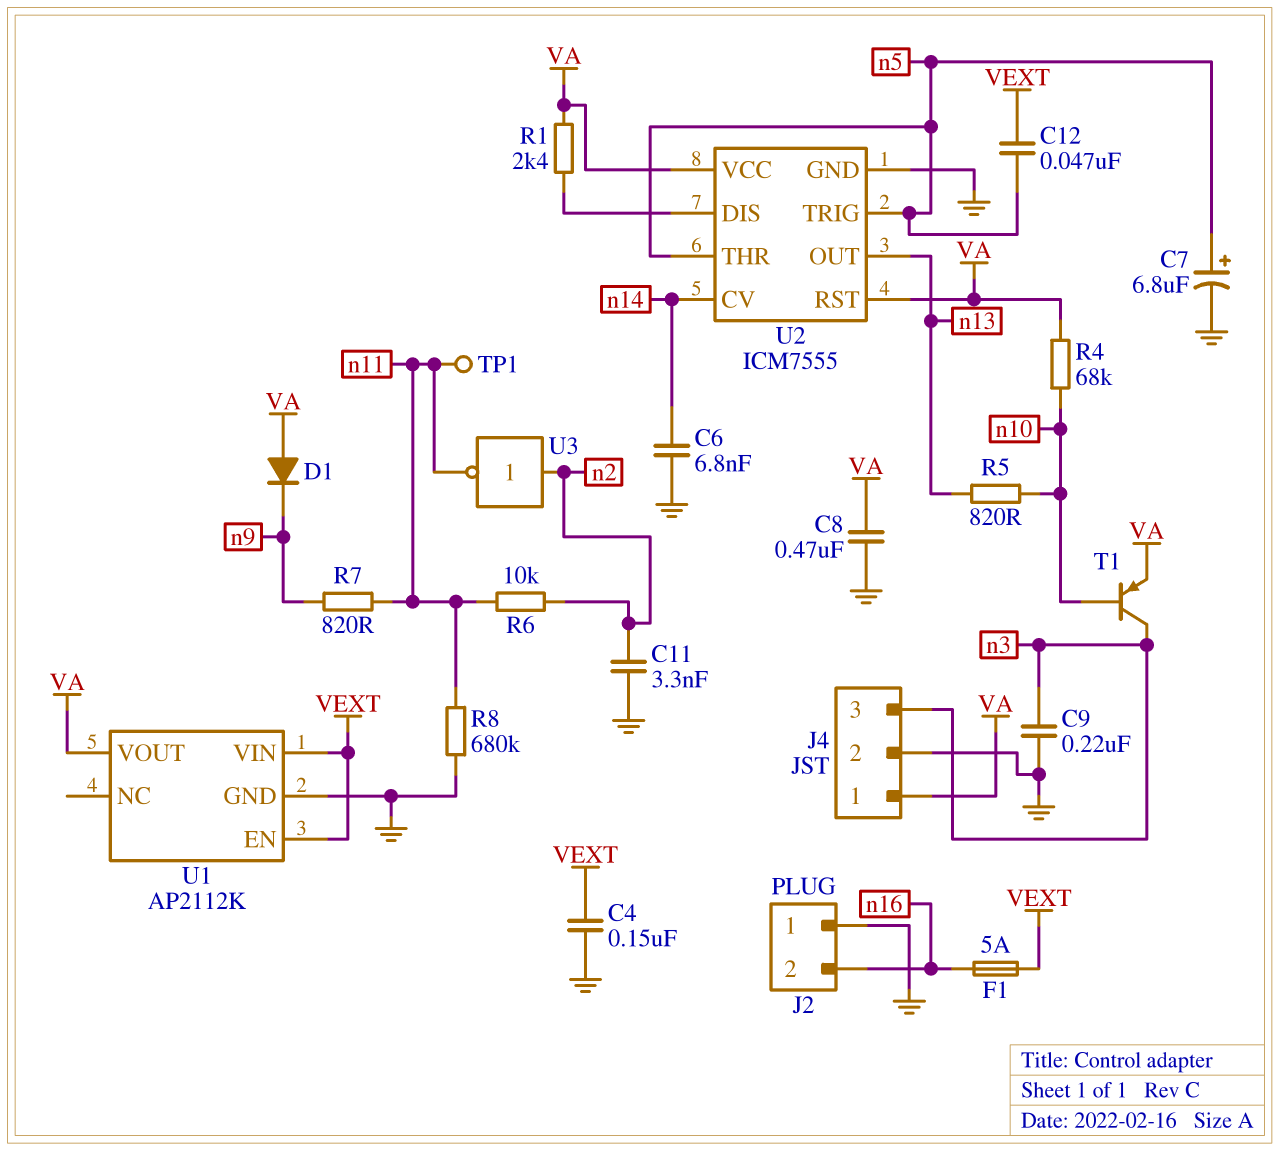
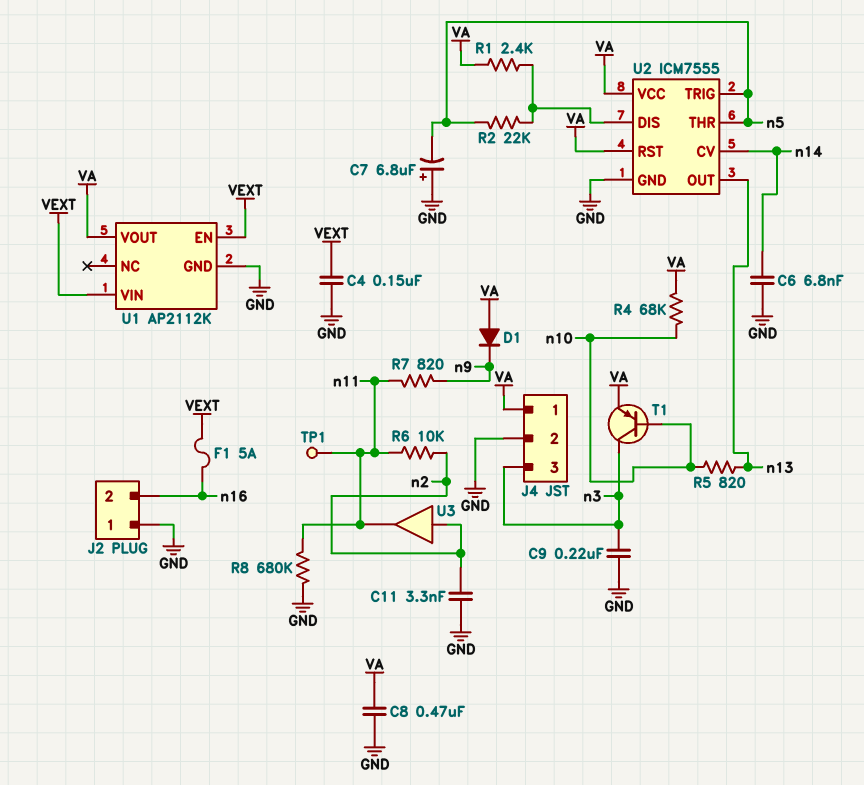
C7: 6.8uF (plus n5, minus GND) -> 6.8uF (plus GND, minus n5)
C12: 47nF (VEXT, n5) -> none
R2: none -> 22k (U2/DIS, n5)
U3: NOT (in n2, out n11) -> buffer (in n2, out n11)

